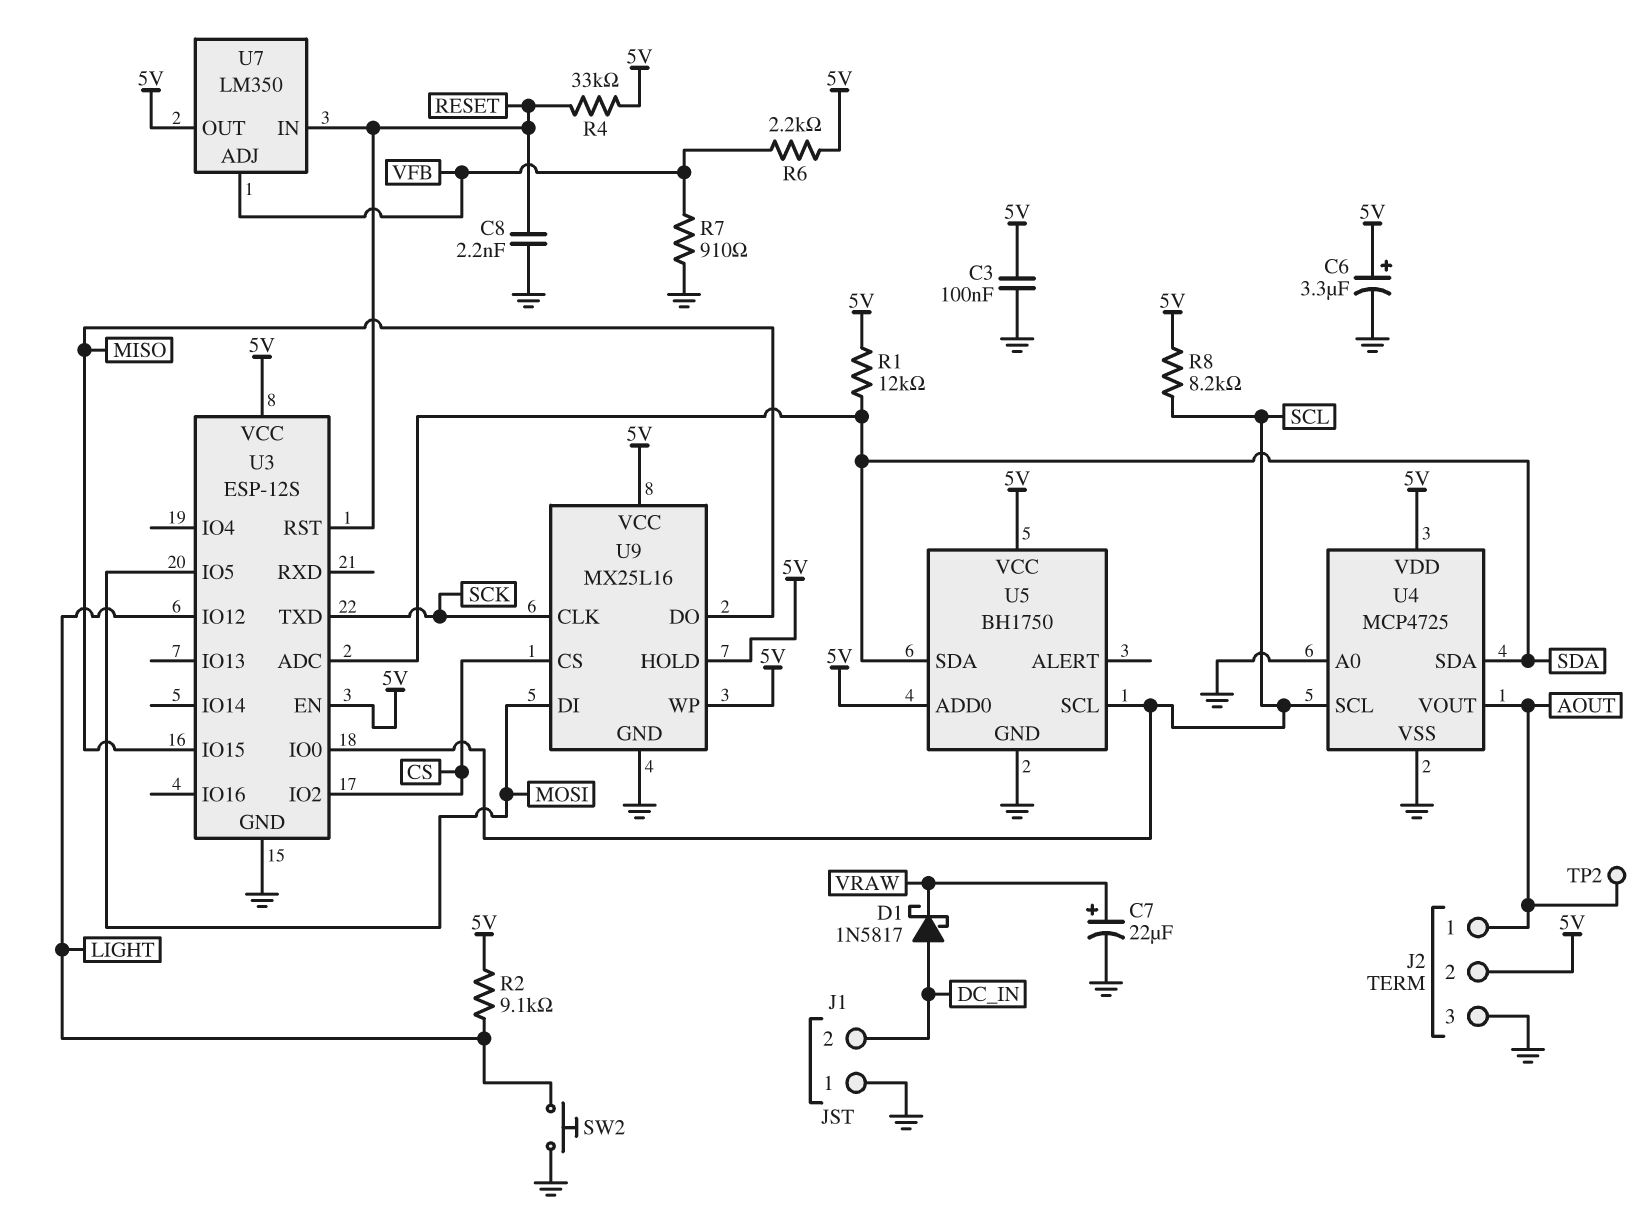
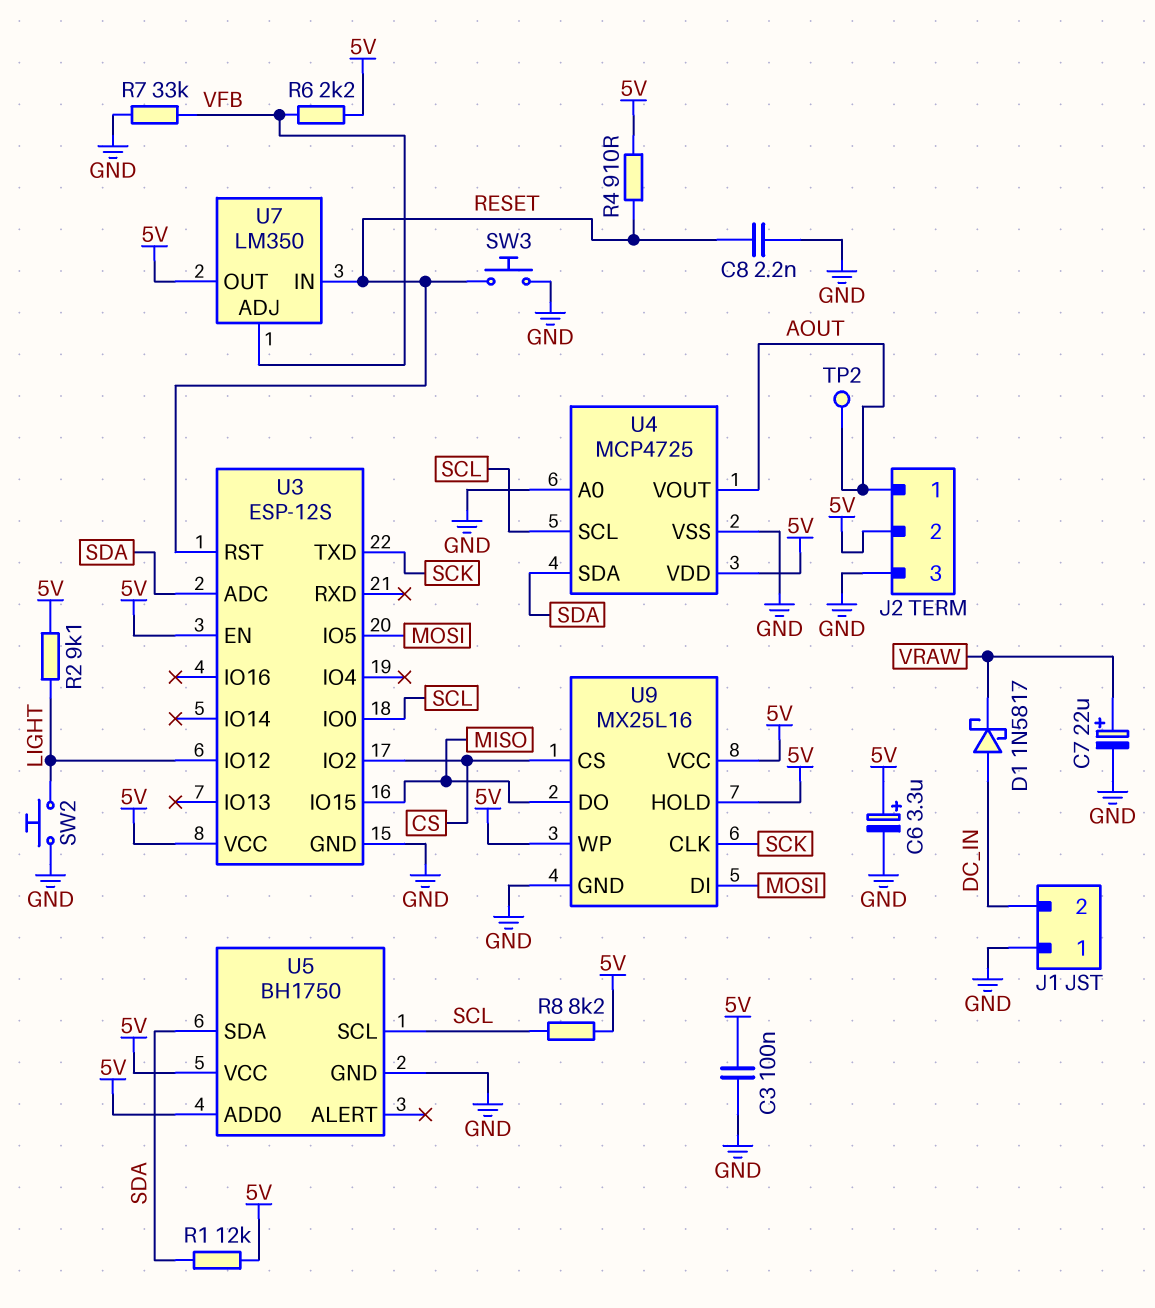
R4: 33k (5V, RESET) -> 910 (5V, RESET)
R7: 910 (GND, VFB) -> 33k (GND, VFB)
SW3: none -> button (GND, RESET)

